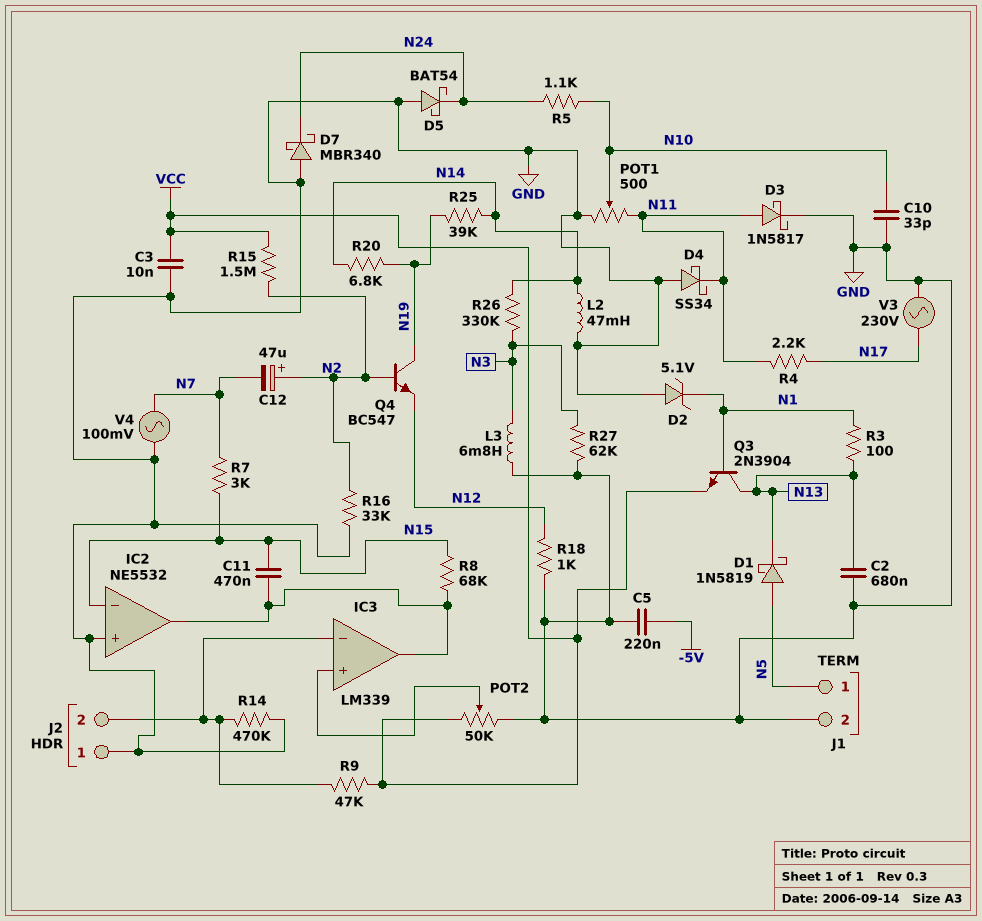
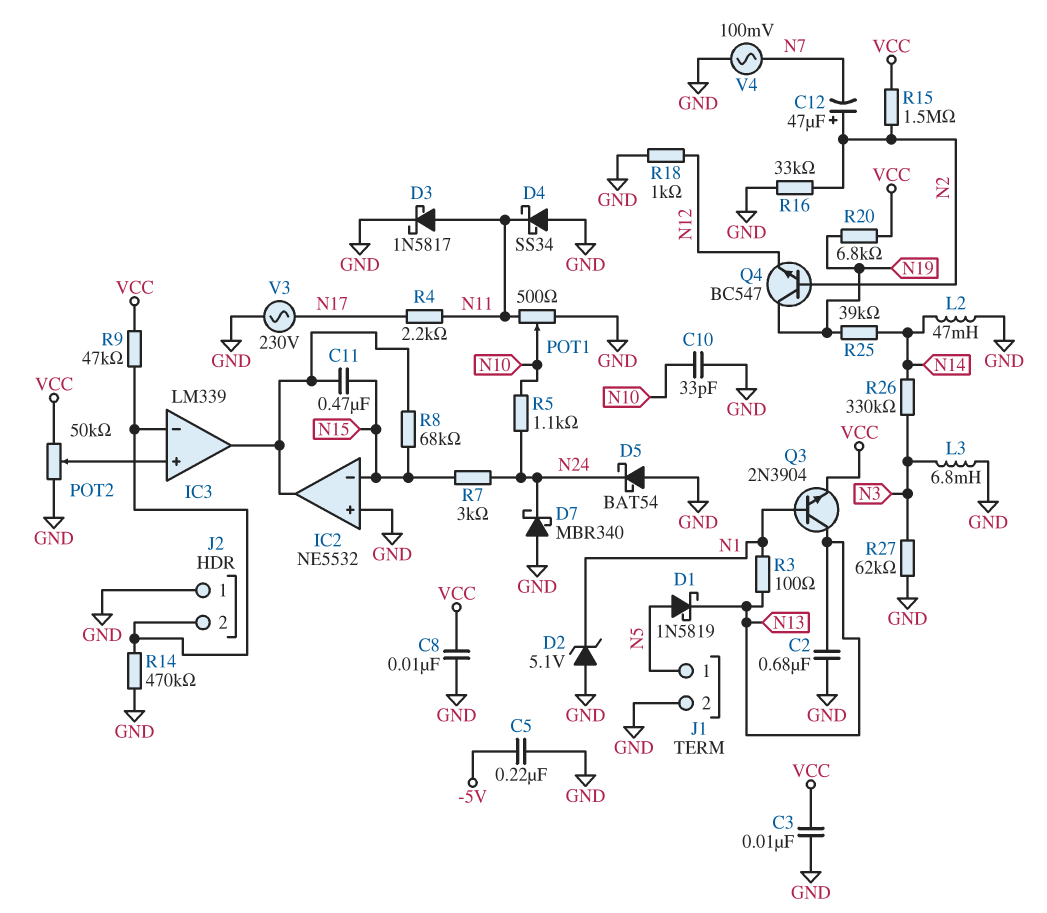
C8: none -> 10nF (GND, VCC)
R7: 3k (N7, N15) -> 3k (N15, N24)
R20: 6.8k (N14, N19) -> 6.8k (N19, VCC)

